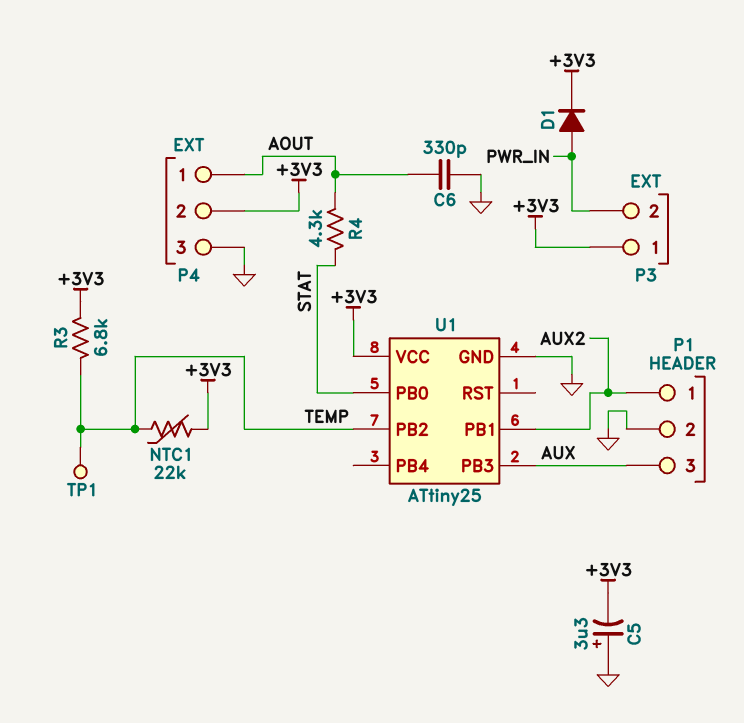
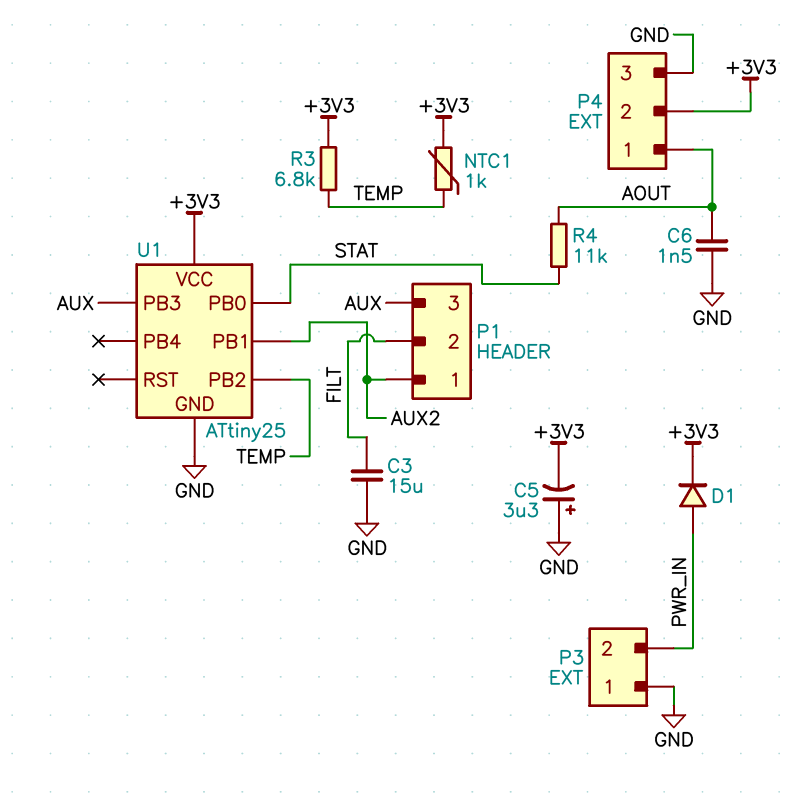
C3: none -> 15uF (FILT, GND)
C6: 330pF (AOUT, GND) -> 1.5nF (AOUT, GND)
NTC1: 22k (+3V3, TEMP) -> 1k (+3V3, TEMP)
P1 pin 2: GND -> FILT
P3 pin 1: +3V3 -> GND
R4: 4.3k (AOUT, STAT) -> 11k (AOUT, STAT)
TP1: test point (TEMP) -> none

